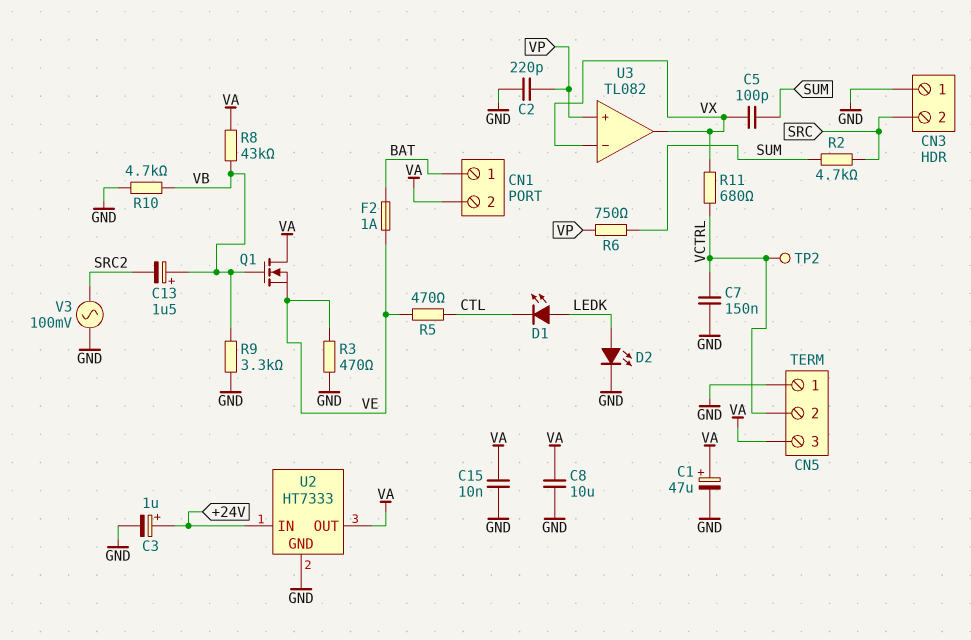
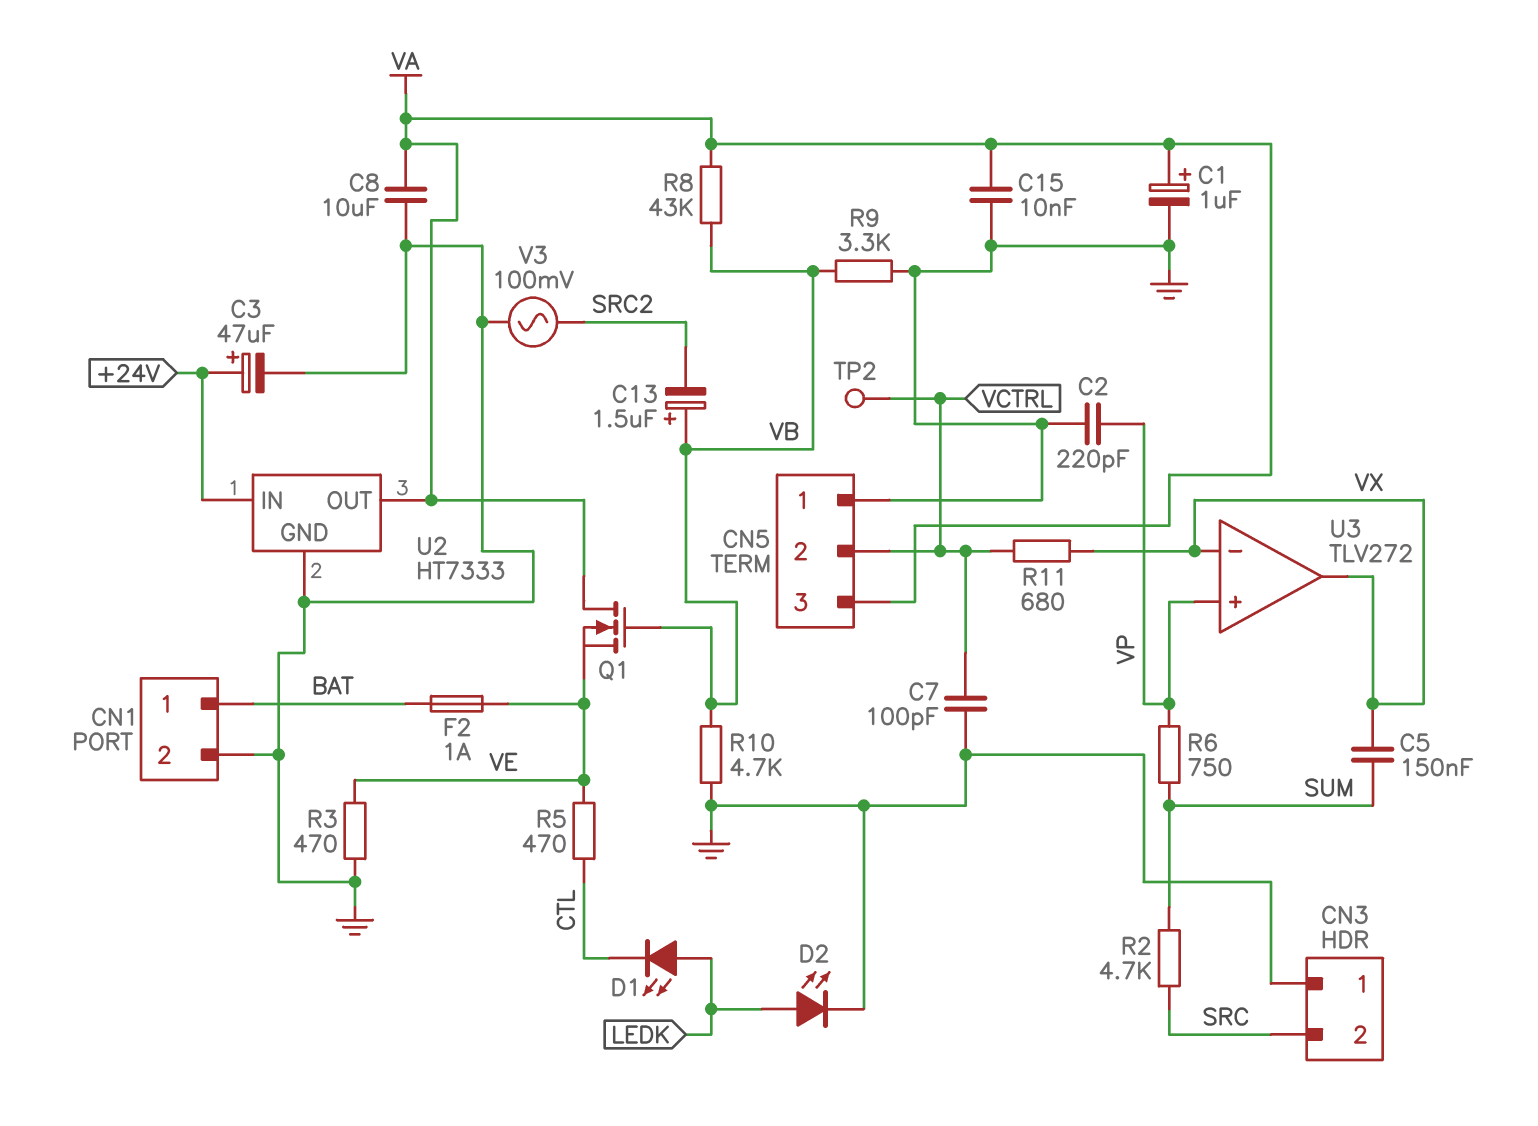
C1: 47uF (plus VA, minus GND) -> 1uF (plus VA, minus GND)
C3: 1uF (plus +24V, minus GND) -> 47uF (plus +24V, minus GND)
C5: 100pF (SUM, VX) -> 150nF (SUM, VX)
C7: 150nF (GND, VCTRL) -> 100pF (GND, VCTRL)
CN1 pin 2: VA -> GND
U3: TL082 -> TLV272

